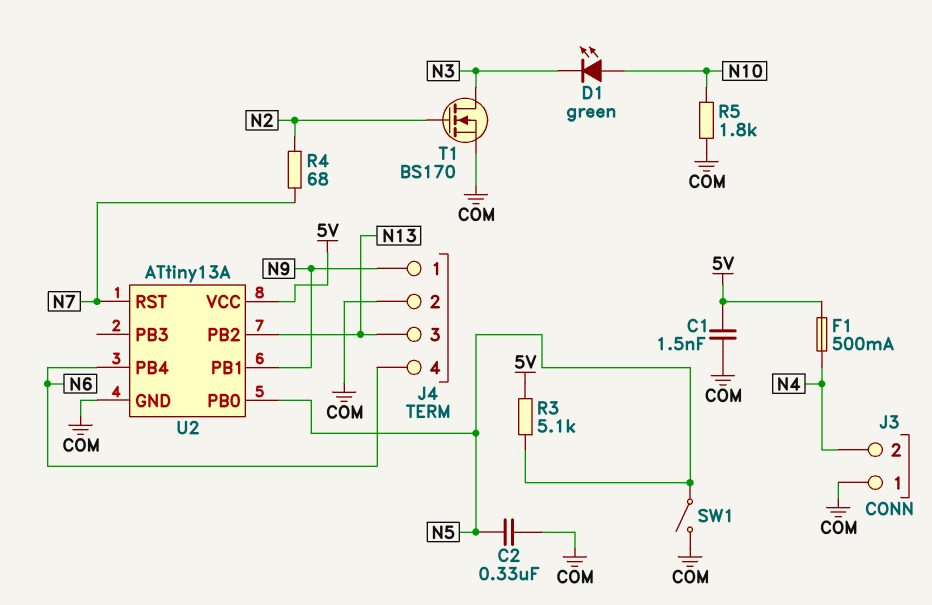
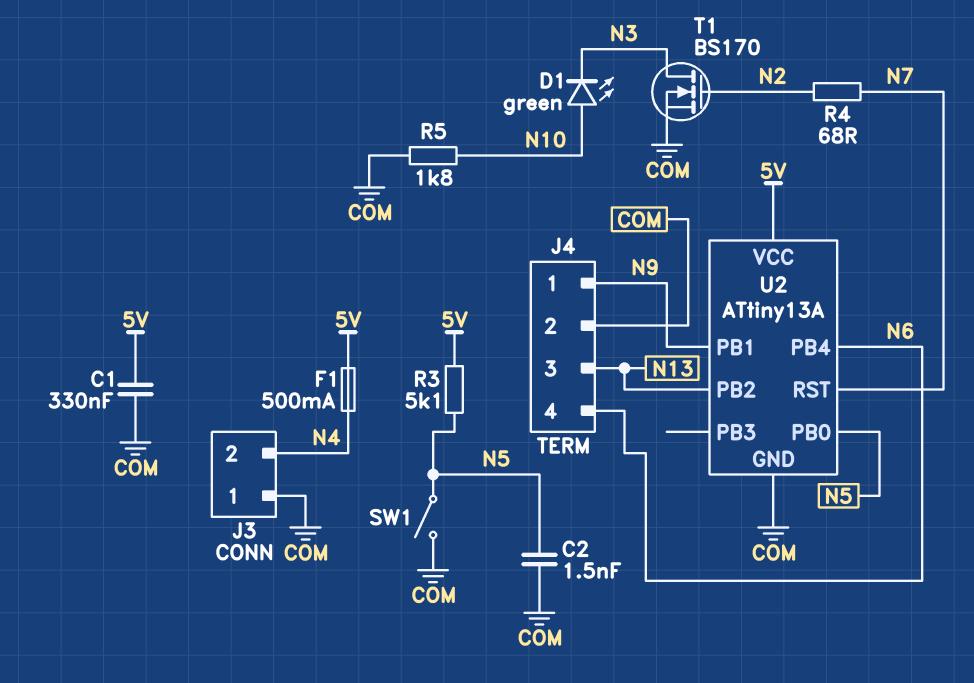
C1: 1.5nF (5V, COM) -> 330nF (5V, COM)
C2: 330nF (COM, N5) -> 1.5nF (COM, N5)

